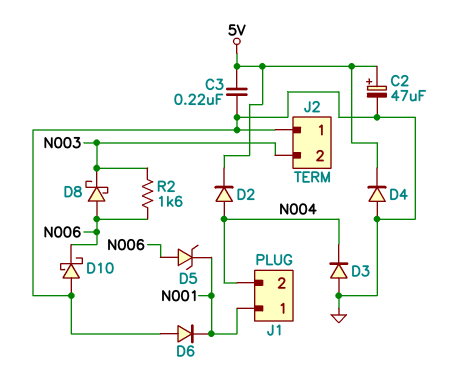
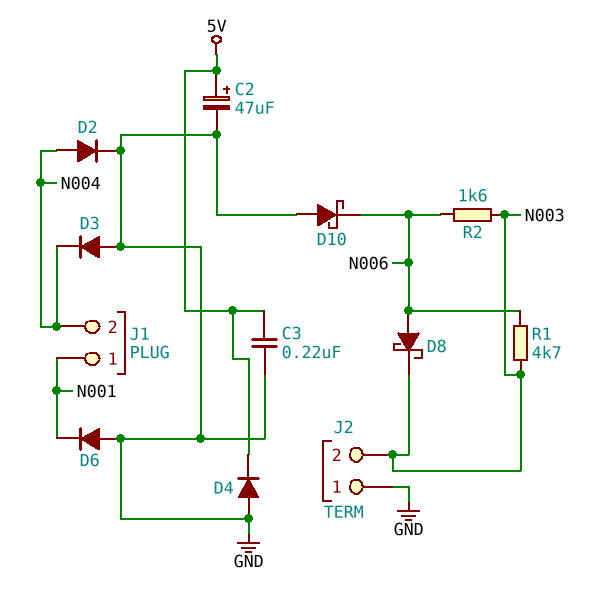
D2: diode (A N004, K 5V) -> diode (A N004, K GND)
D5: zener (A N006, K N001) -> none
R1: none -> 4.7k (N003, N006)

